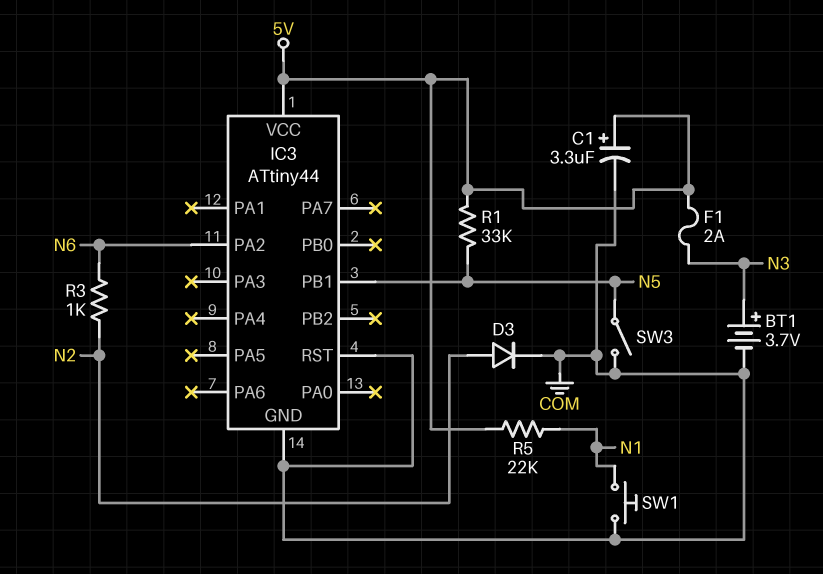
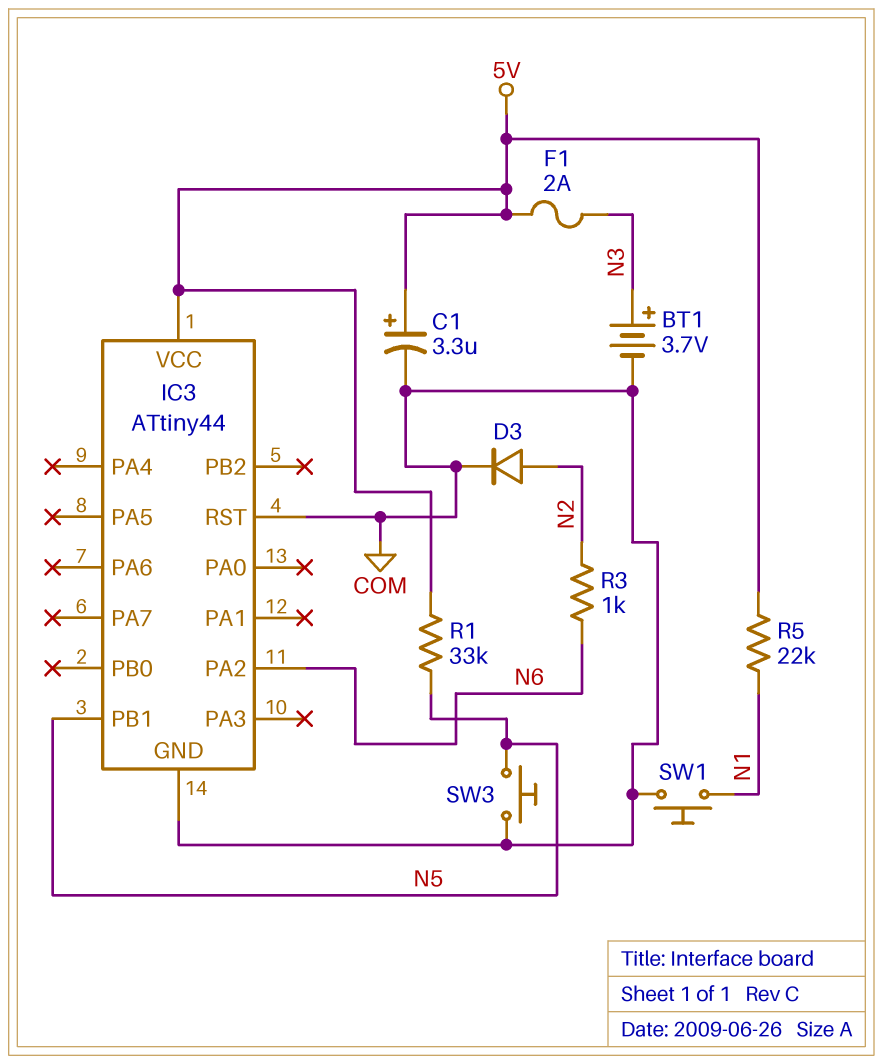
SW3: switch (COM, N5) -> button (COM, N5)

